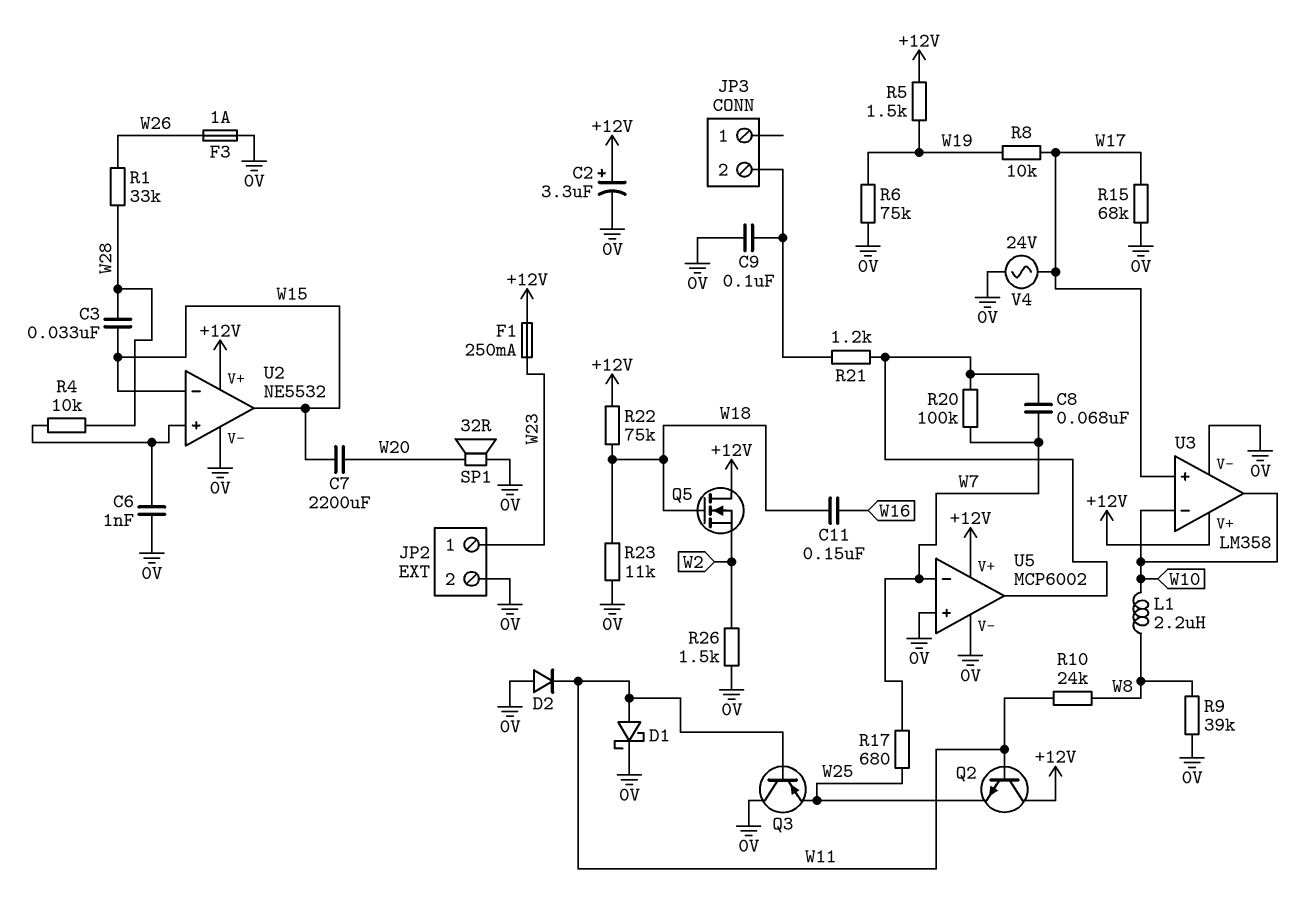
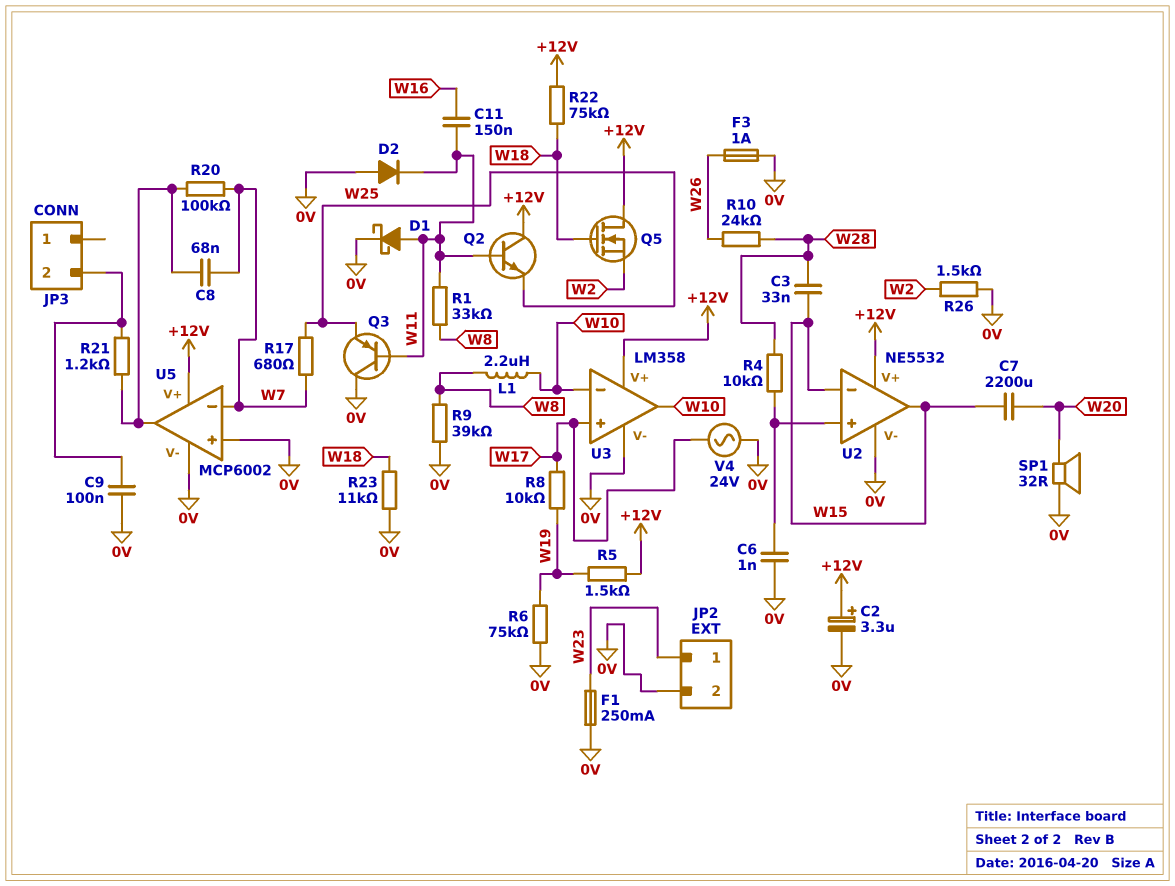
C11: 150nF (W16, W18) -> 150nF (W11, W16)
F1: 250mA (+12V, W23) -> 250mA (0V, W23)
R1: 33k (W26, W28) -> 33k (W8, W11)
R10: 24k (W8, W11) -> 24k (W26, W28)
R15: 68k (0V, W17) -> none

